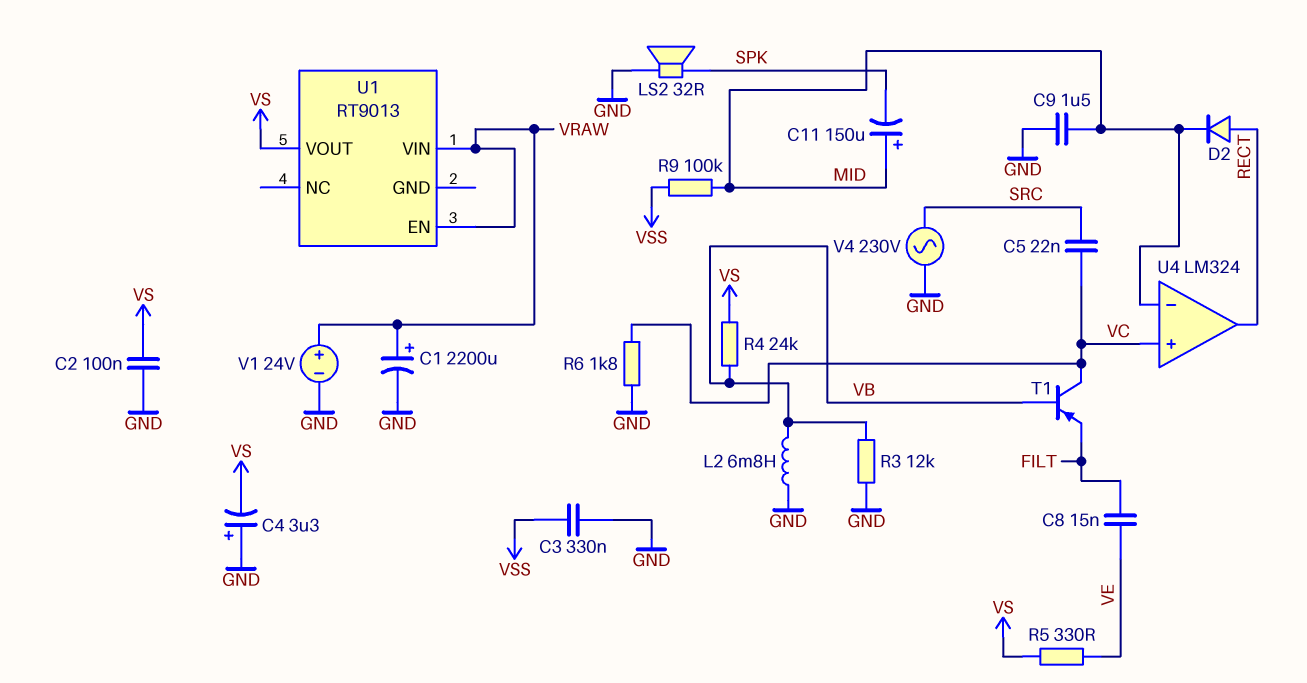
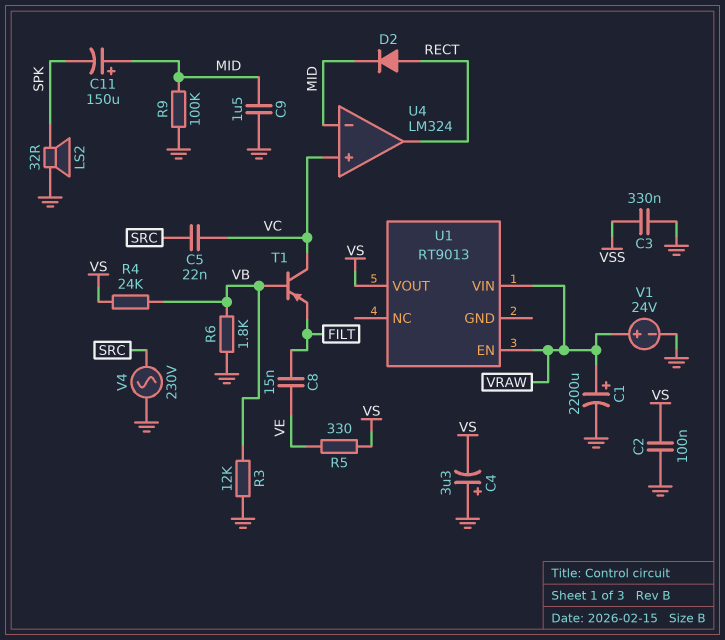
L2: 6.8mH (GND, VB) -> none
R6: 1.8k (GND, VC) -> 1.8k (GND, VB)
R9: 100k (MID, VSS) -> 100k (GND, MID)

